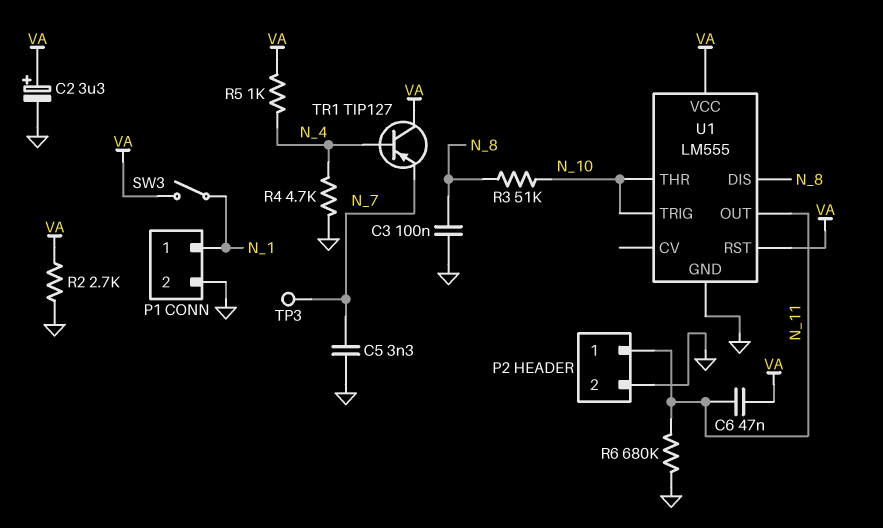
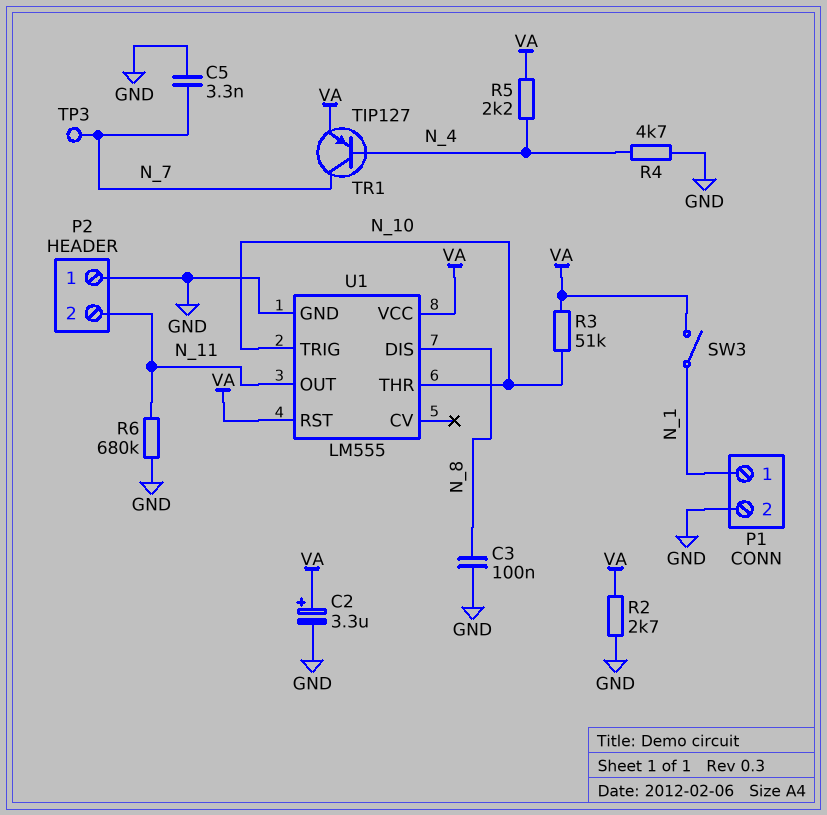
C6: 47nF (N_11, VA) -> none
P2 pin 1: N_11 -> GND
P2 pin 2: GND -> N_11
R3: 51k (N_8, N_10) -> 51k (N_10, VA)
R5: 1k (N_4, VA) -> 2.2k (N_4, VA)
TR1: PNP TIP127 (B N_4, C VA, E N_7) -> PNP TIP127 (B N_4, C N_7, E VA)

